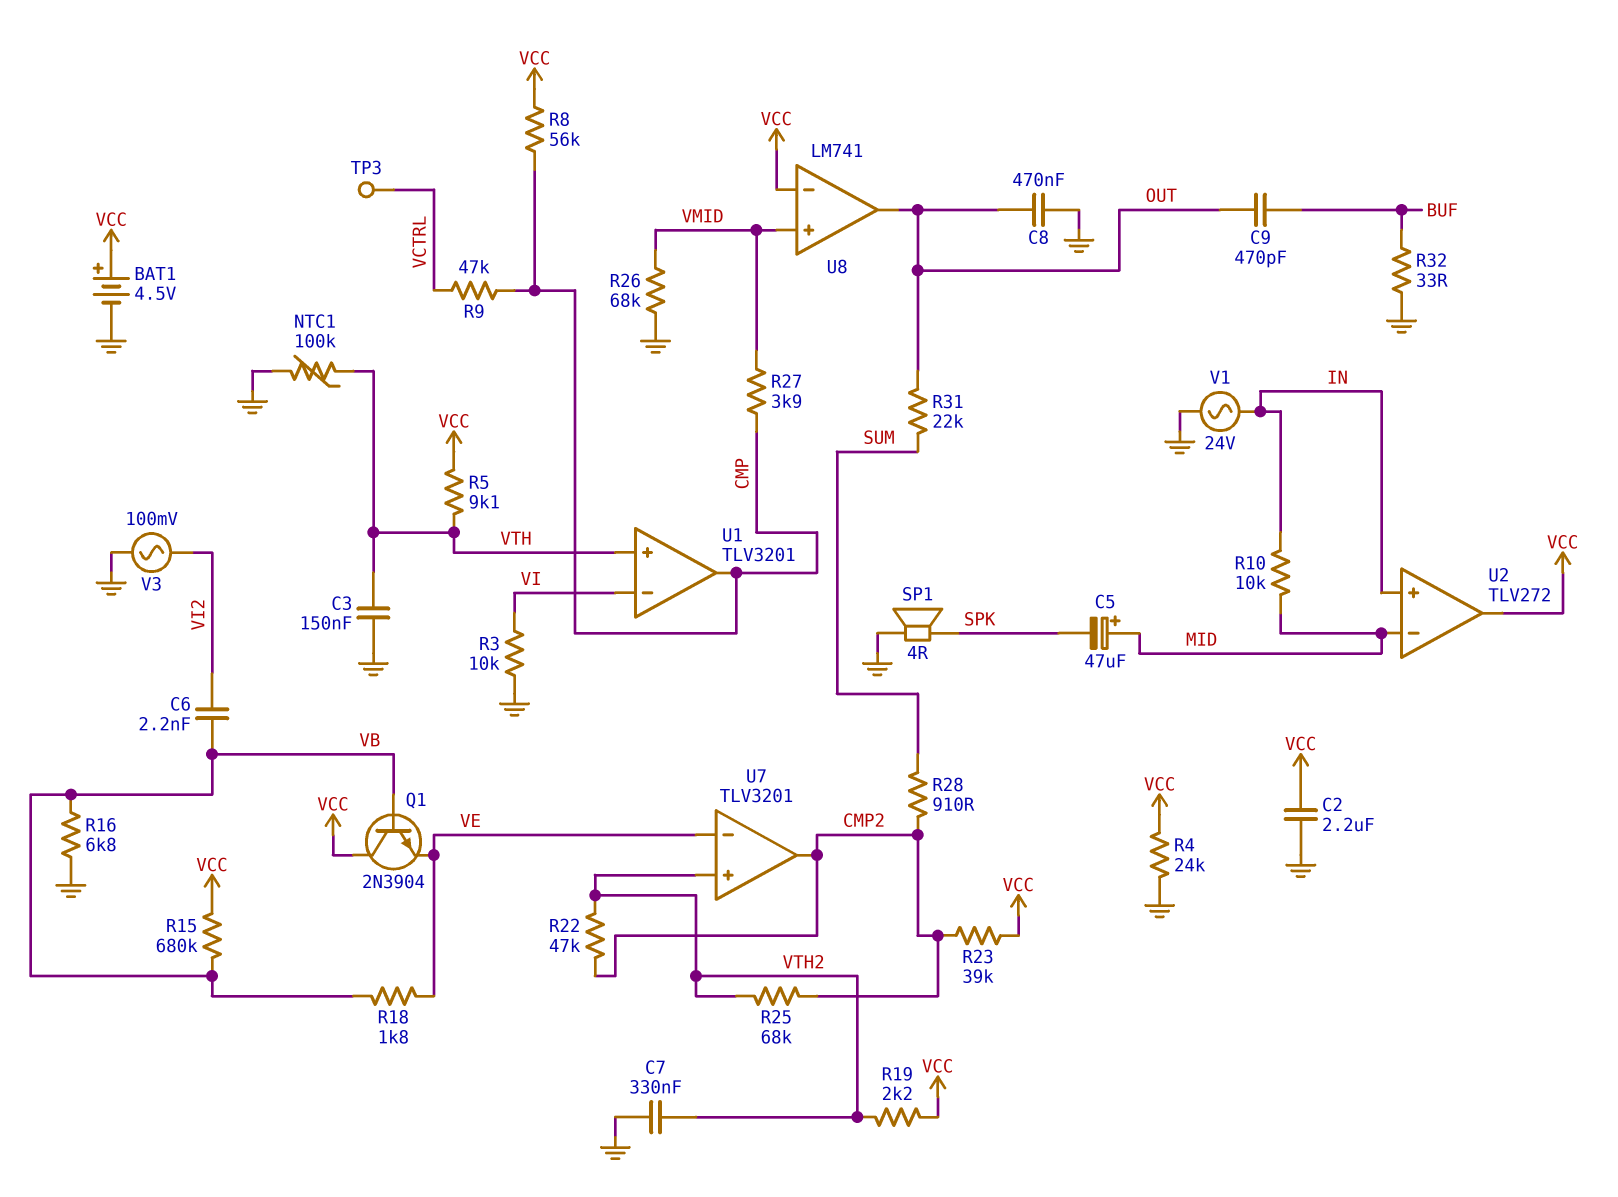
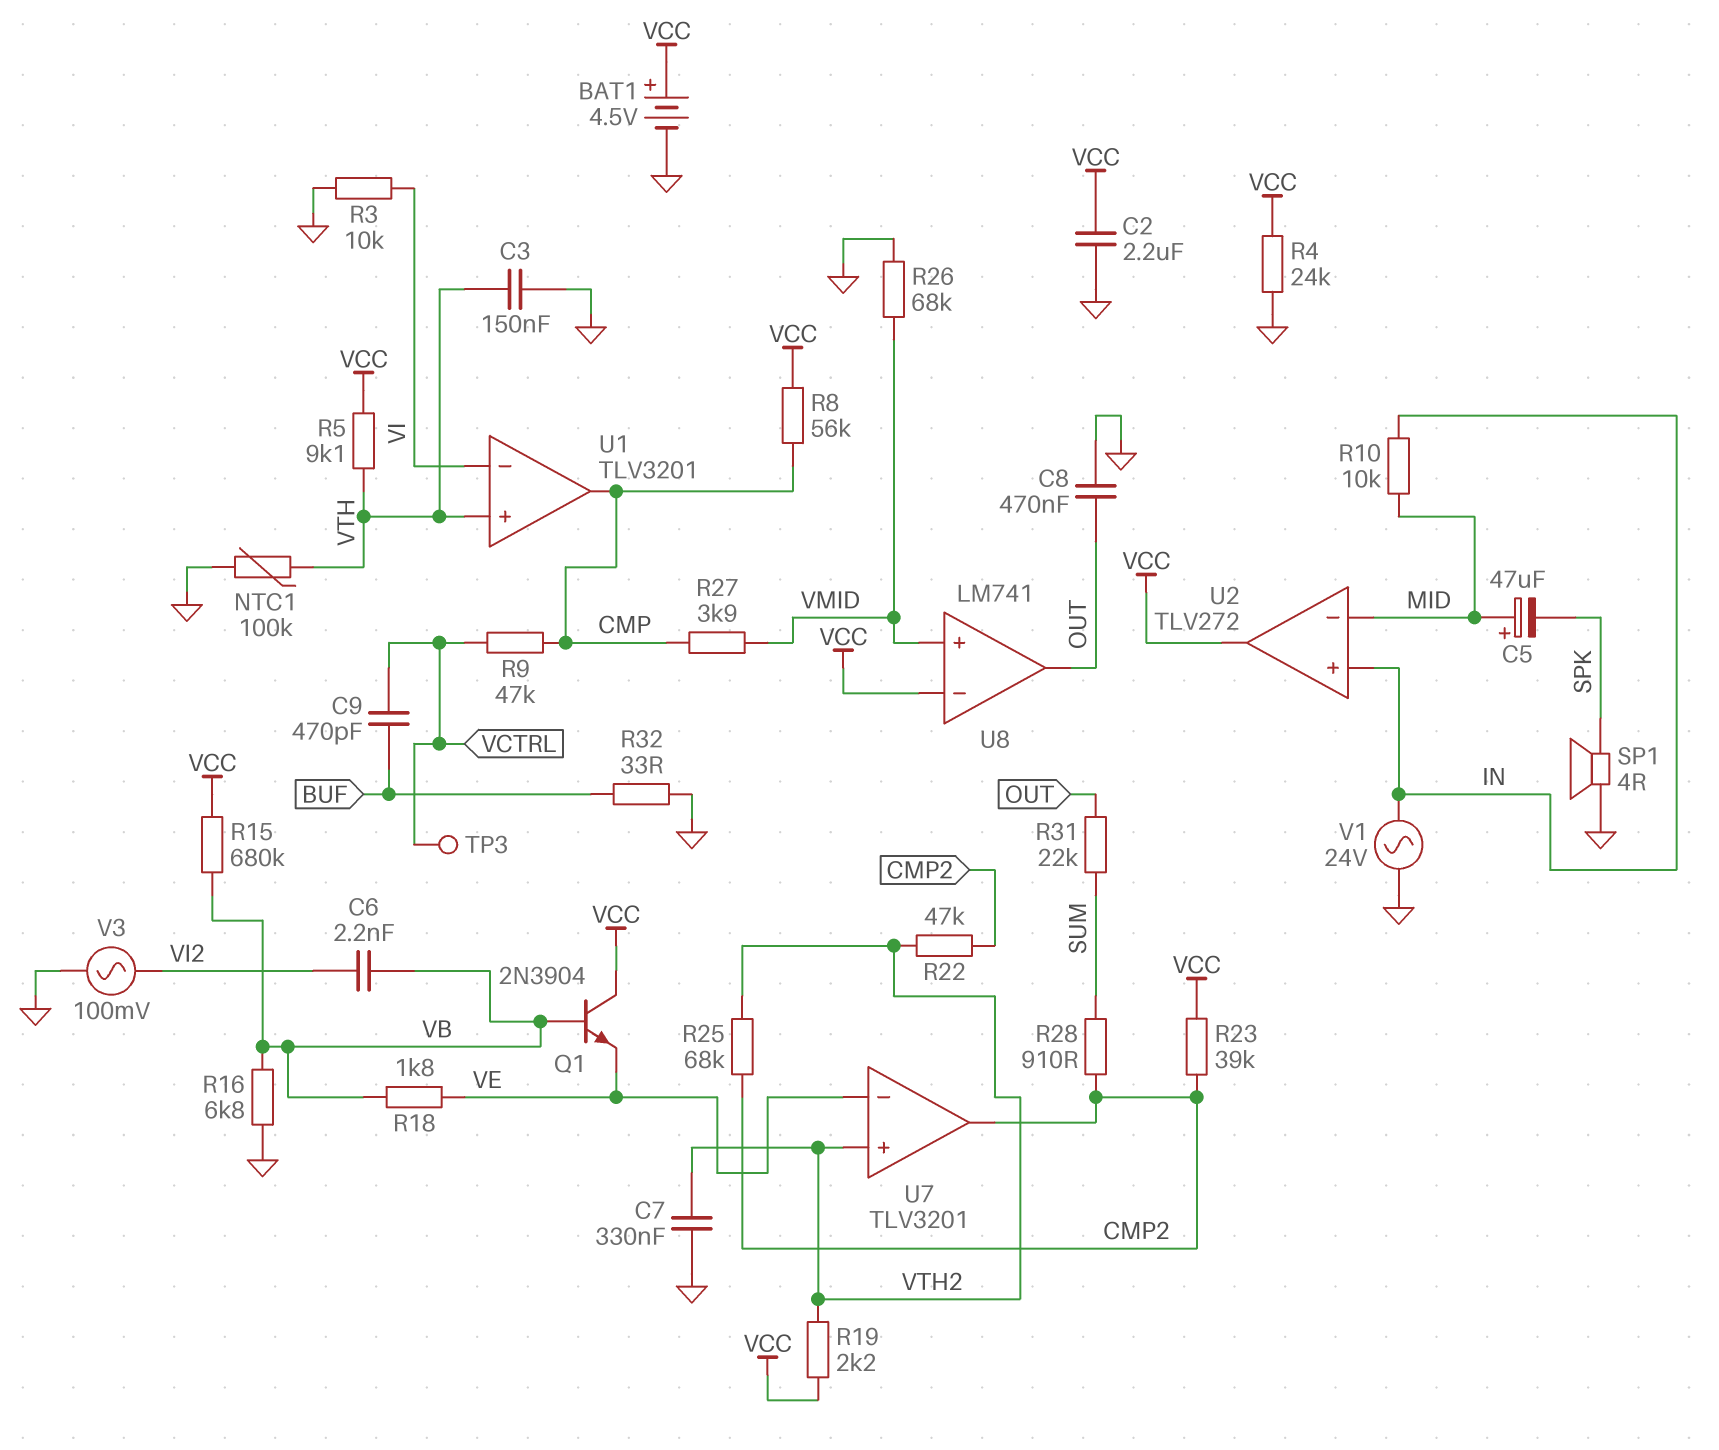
C9: 470pF (BUF, OUT) -> 470pF (BUF, VCTRL)

